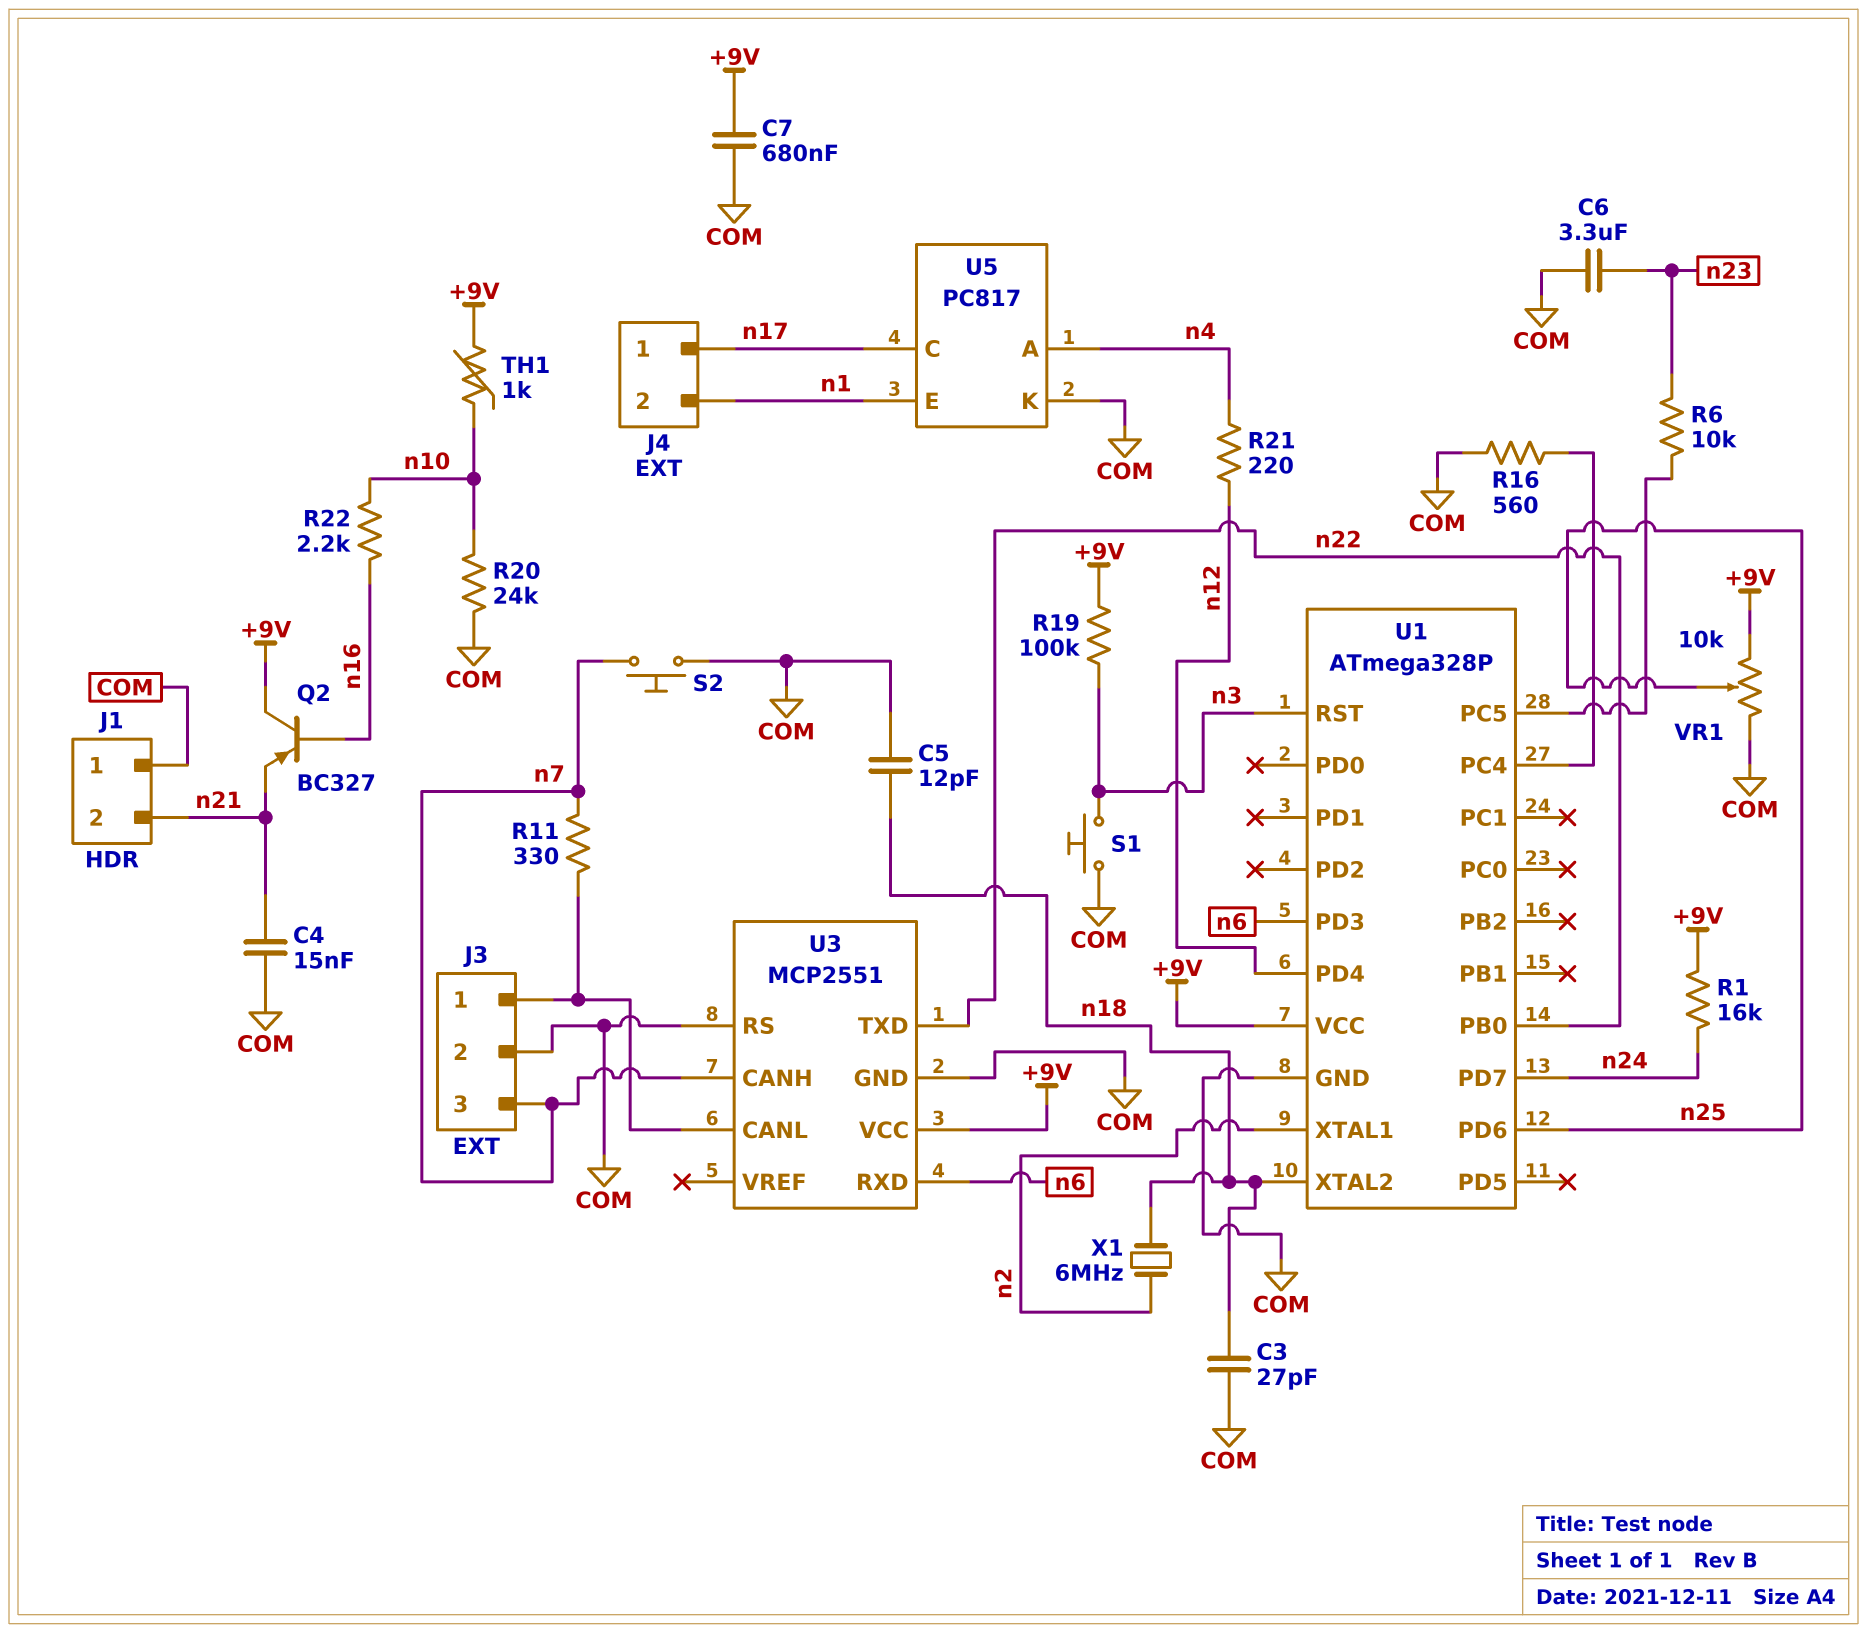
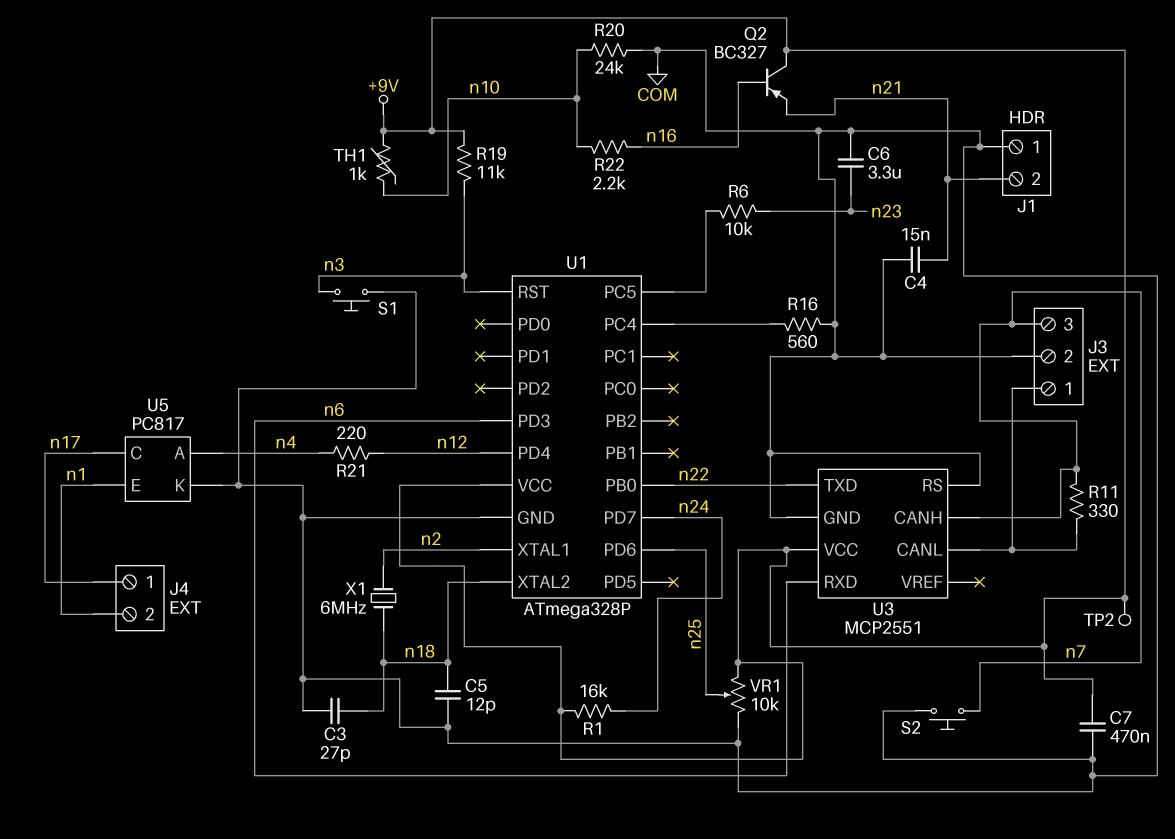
C7: 680nF (+9V, COM) -> 470nF (+9V, COM)
R19: 100k (+9V, n3) -> 11k (+9V, n3)
TP2: none -> test point (+9V)

